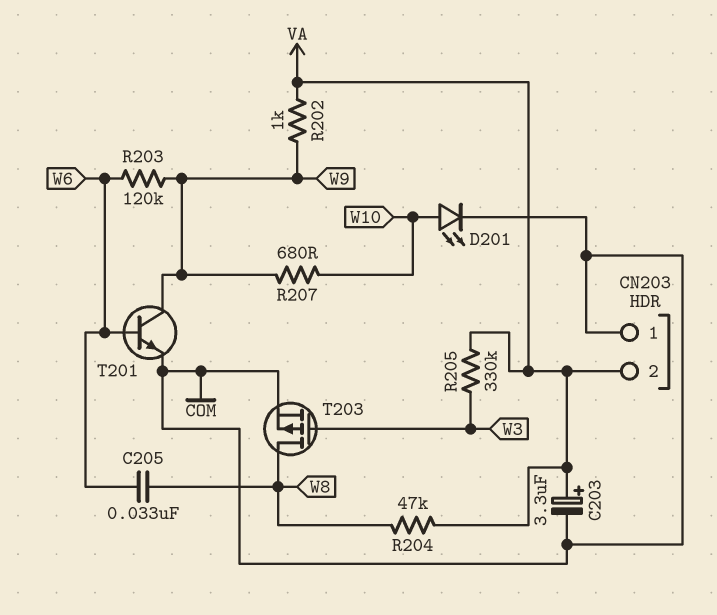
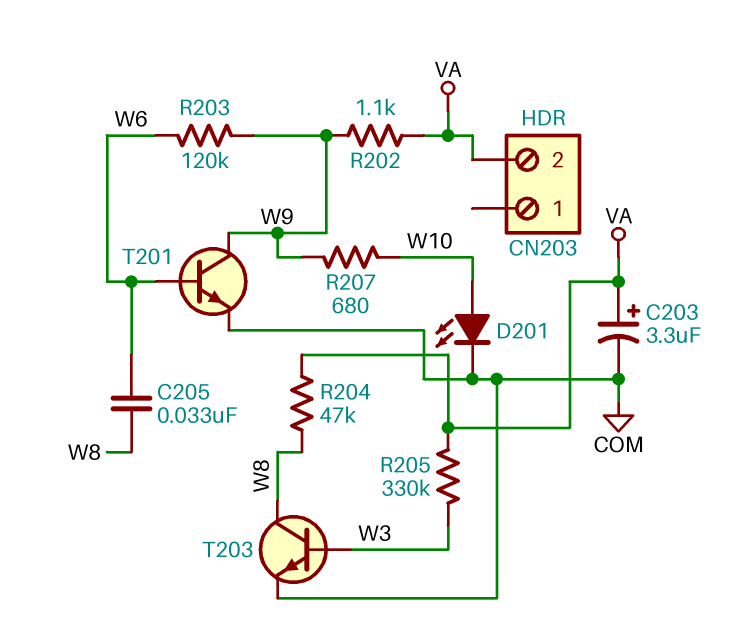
CN203 pin 1: COM -> none
R202: 1k (VA, W9) -> 1.1k (VA, W9)
T203: PMOS (G W3, D W8, S COM) -> NPN (B W3, C W8, E COM)

